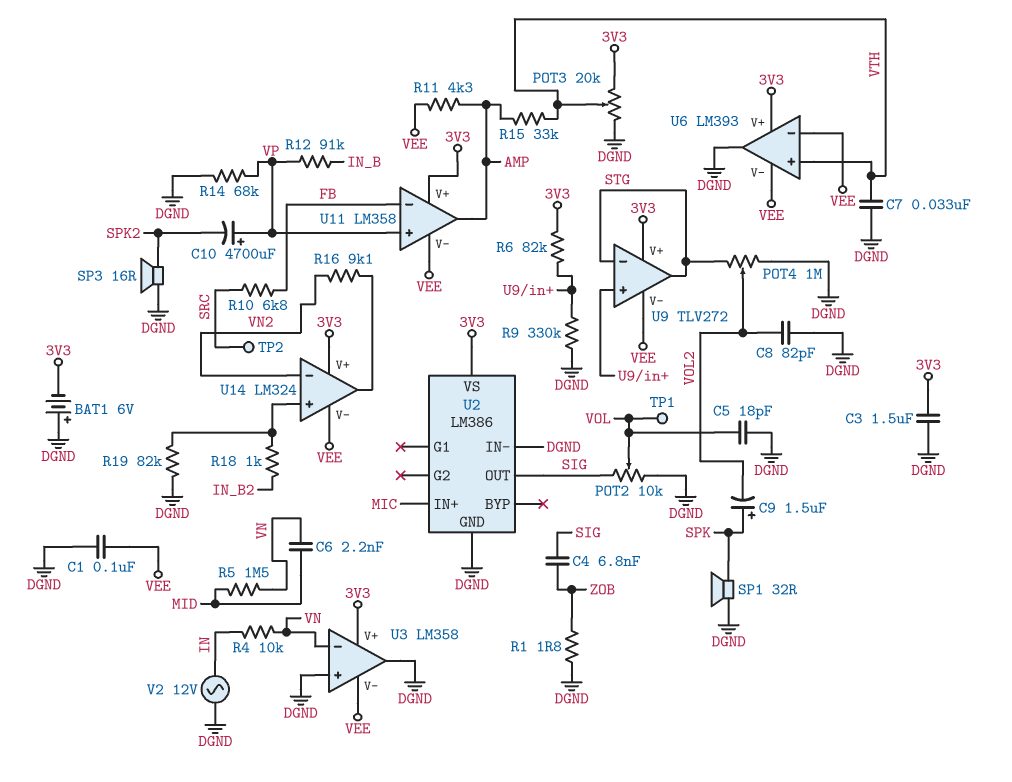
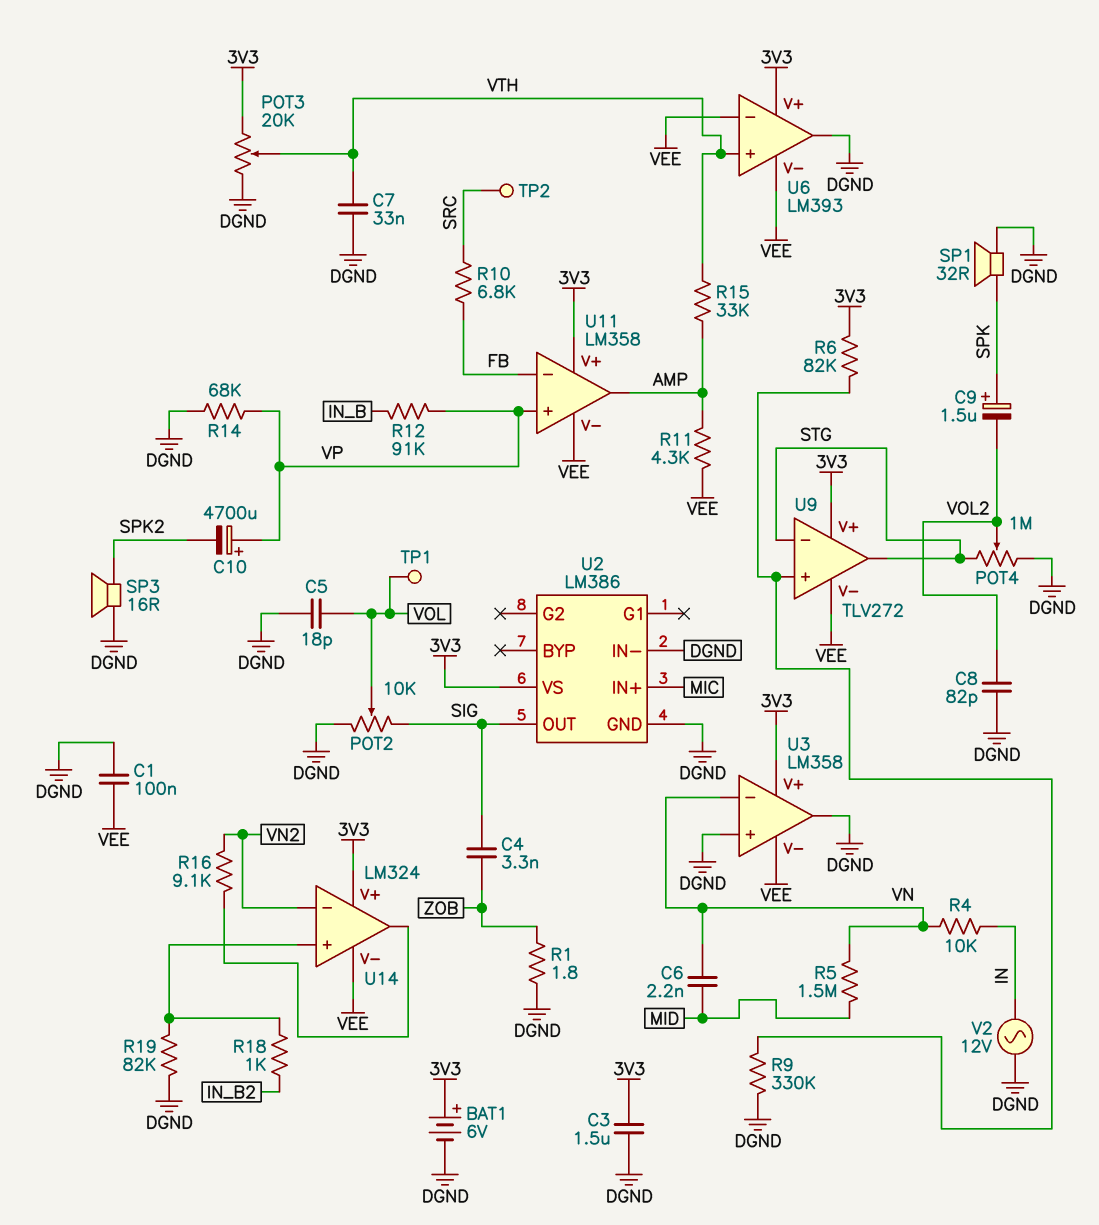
BAT1: 6V (plus DGND, minus 3V3) -> 6V (plus 3V3, minus DGND)
C4: 6.8nF (SIG, ZOB) -> 3.3nF (SIG, ZOB)

